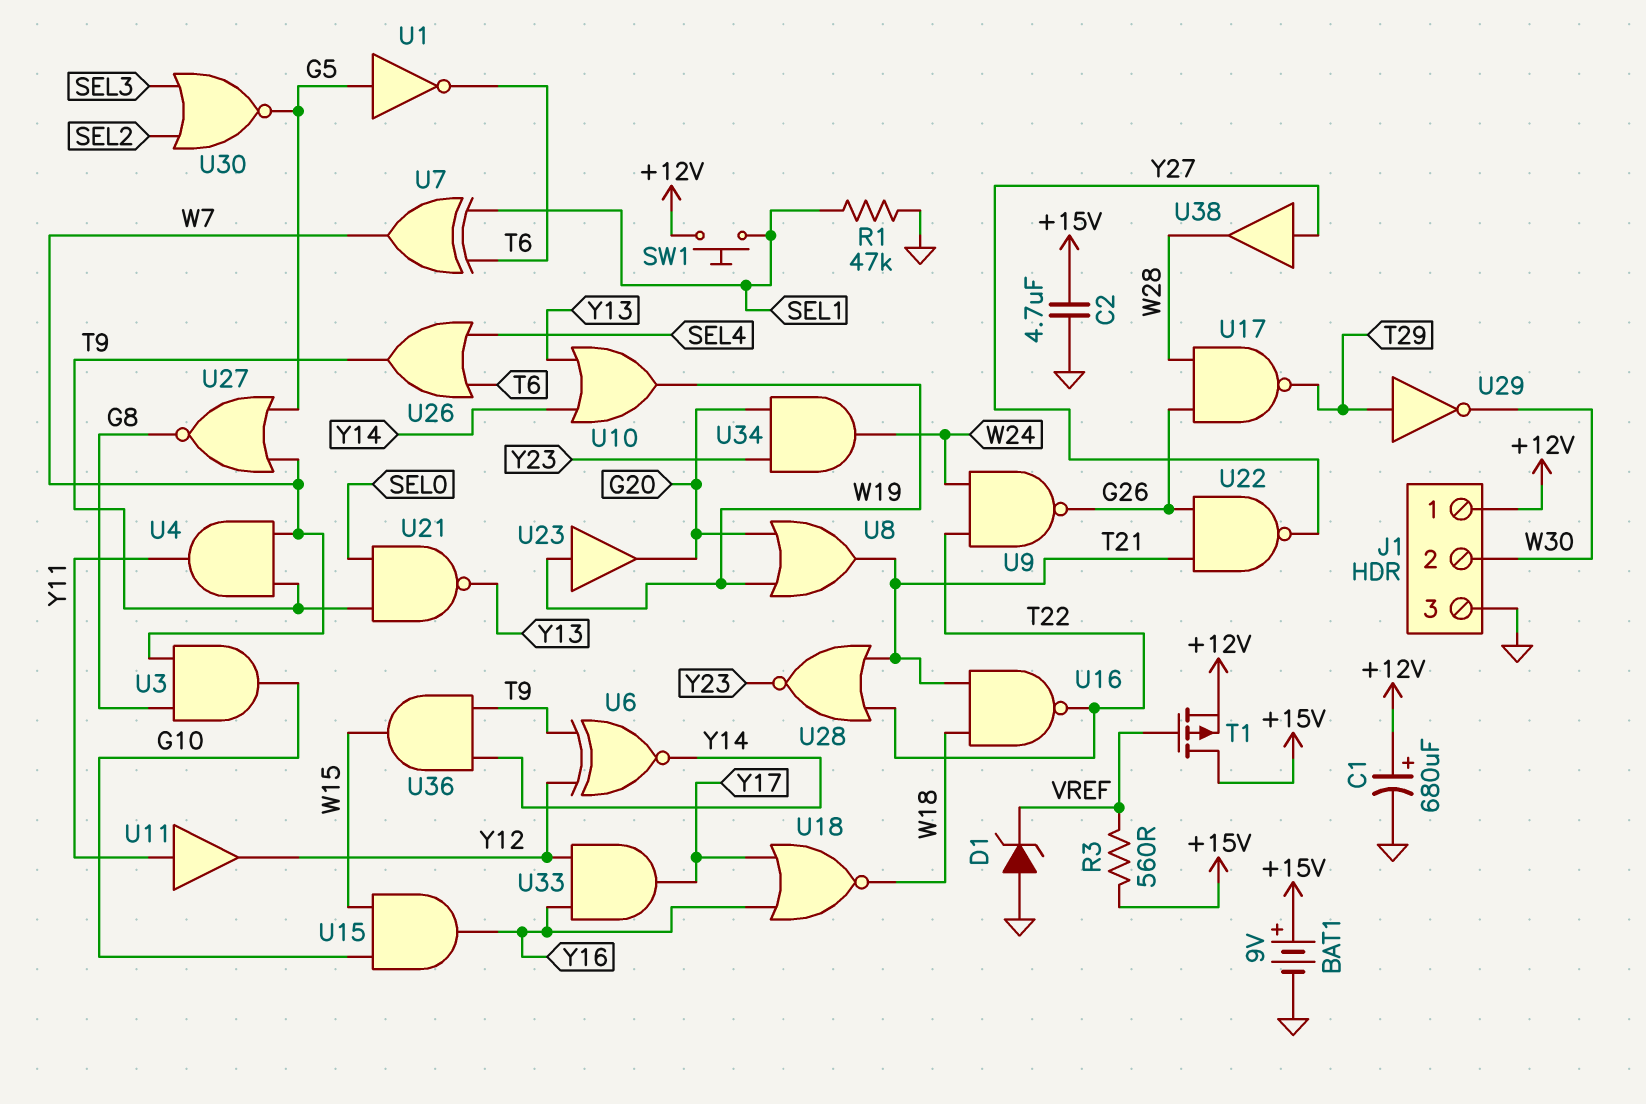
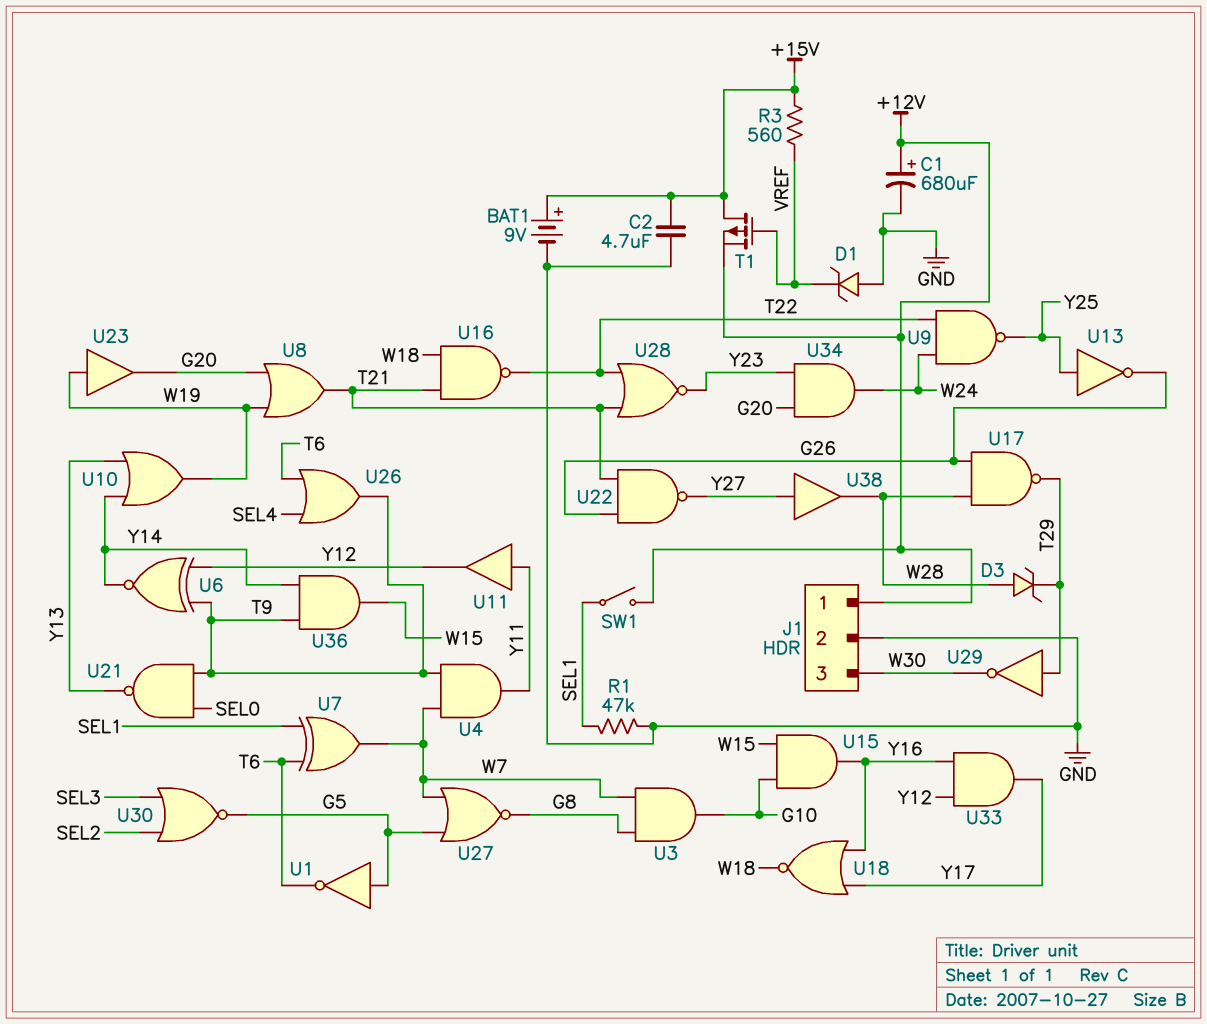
D3: none -> zener (A W28, K T29)
J1 pin 2: W30 -> GND
J1 pin 3: GND -> W30
SW1: button (+12V, SEL1) -> switch (+12V, SEL1)
U9: NAND (in T22, in W24, out G26) -> NAND (in T22, in W24, out Y25)
U13: none -> NOT (in Y25, out G26)

